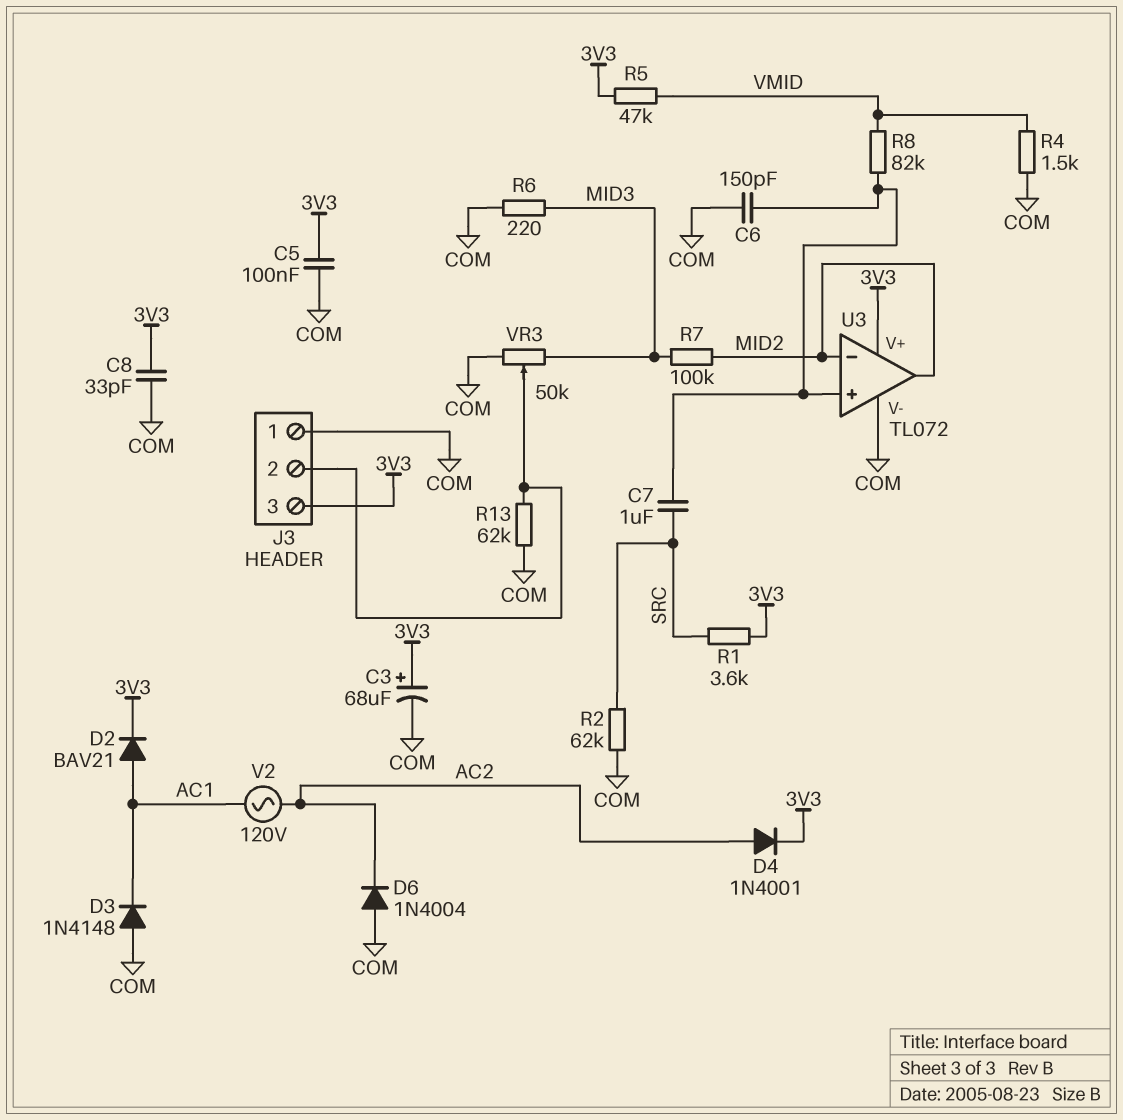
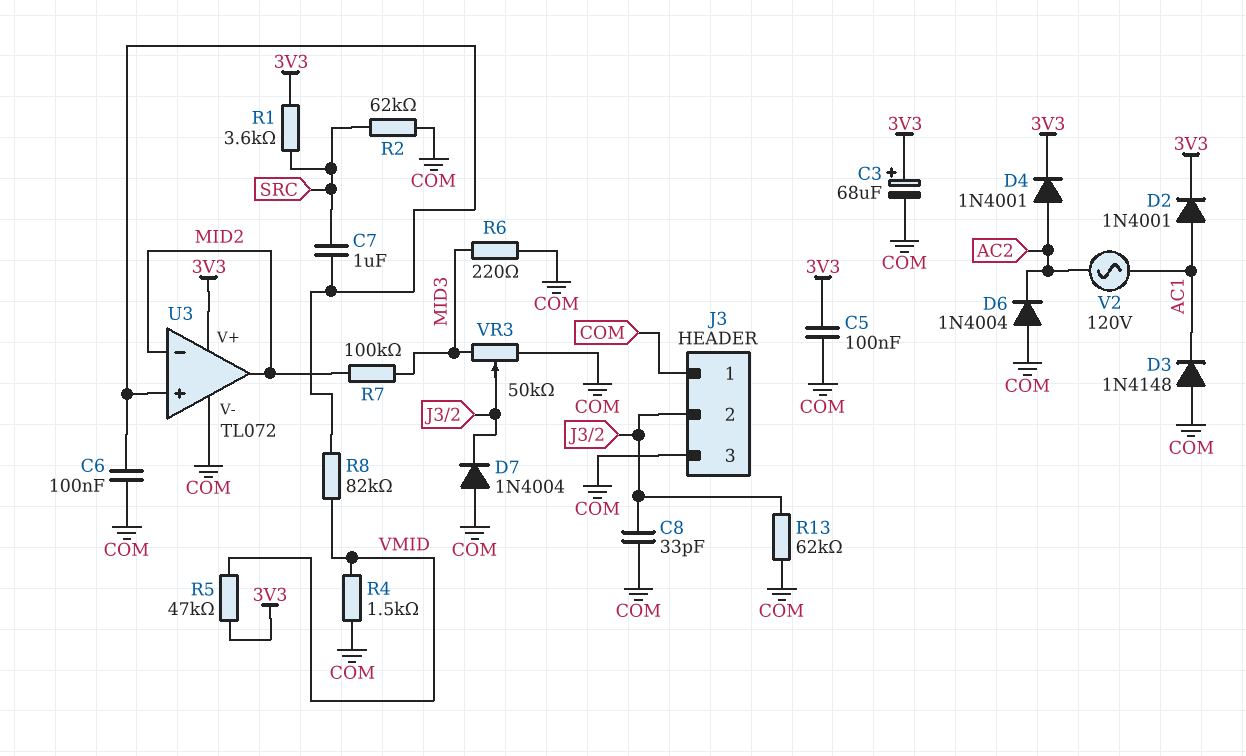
C6: 150pF (COM, U3/in+) -> 100nF (COM, U3/in+)
C8: 33pF (3V3, COM) -> 33pF (COM, J3/2)
D2: diode BAV21 (A AC1, K 3V3) -> diode 1N4001 (A AC1, K 3V3)
D7: none -> diode 1N4004 (A COM, K J3/2)
J3 pin 3: 3V3 -> COM

